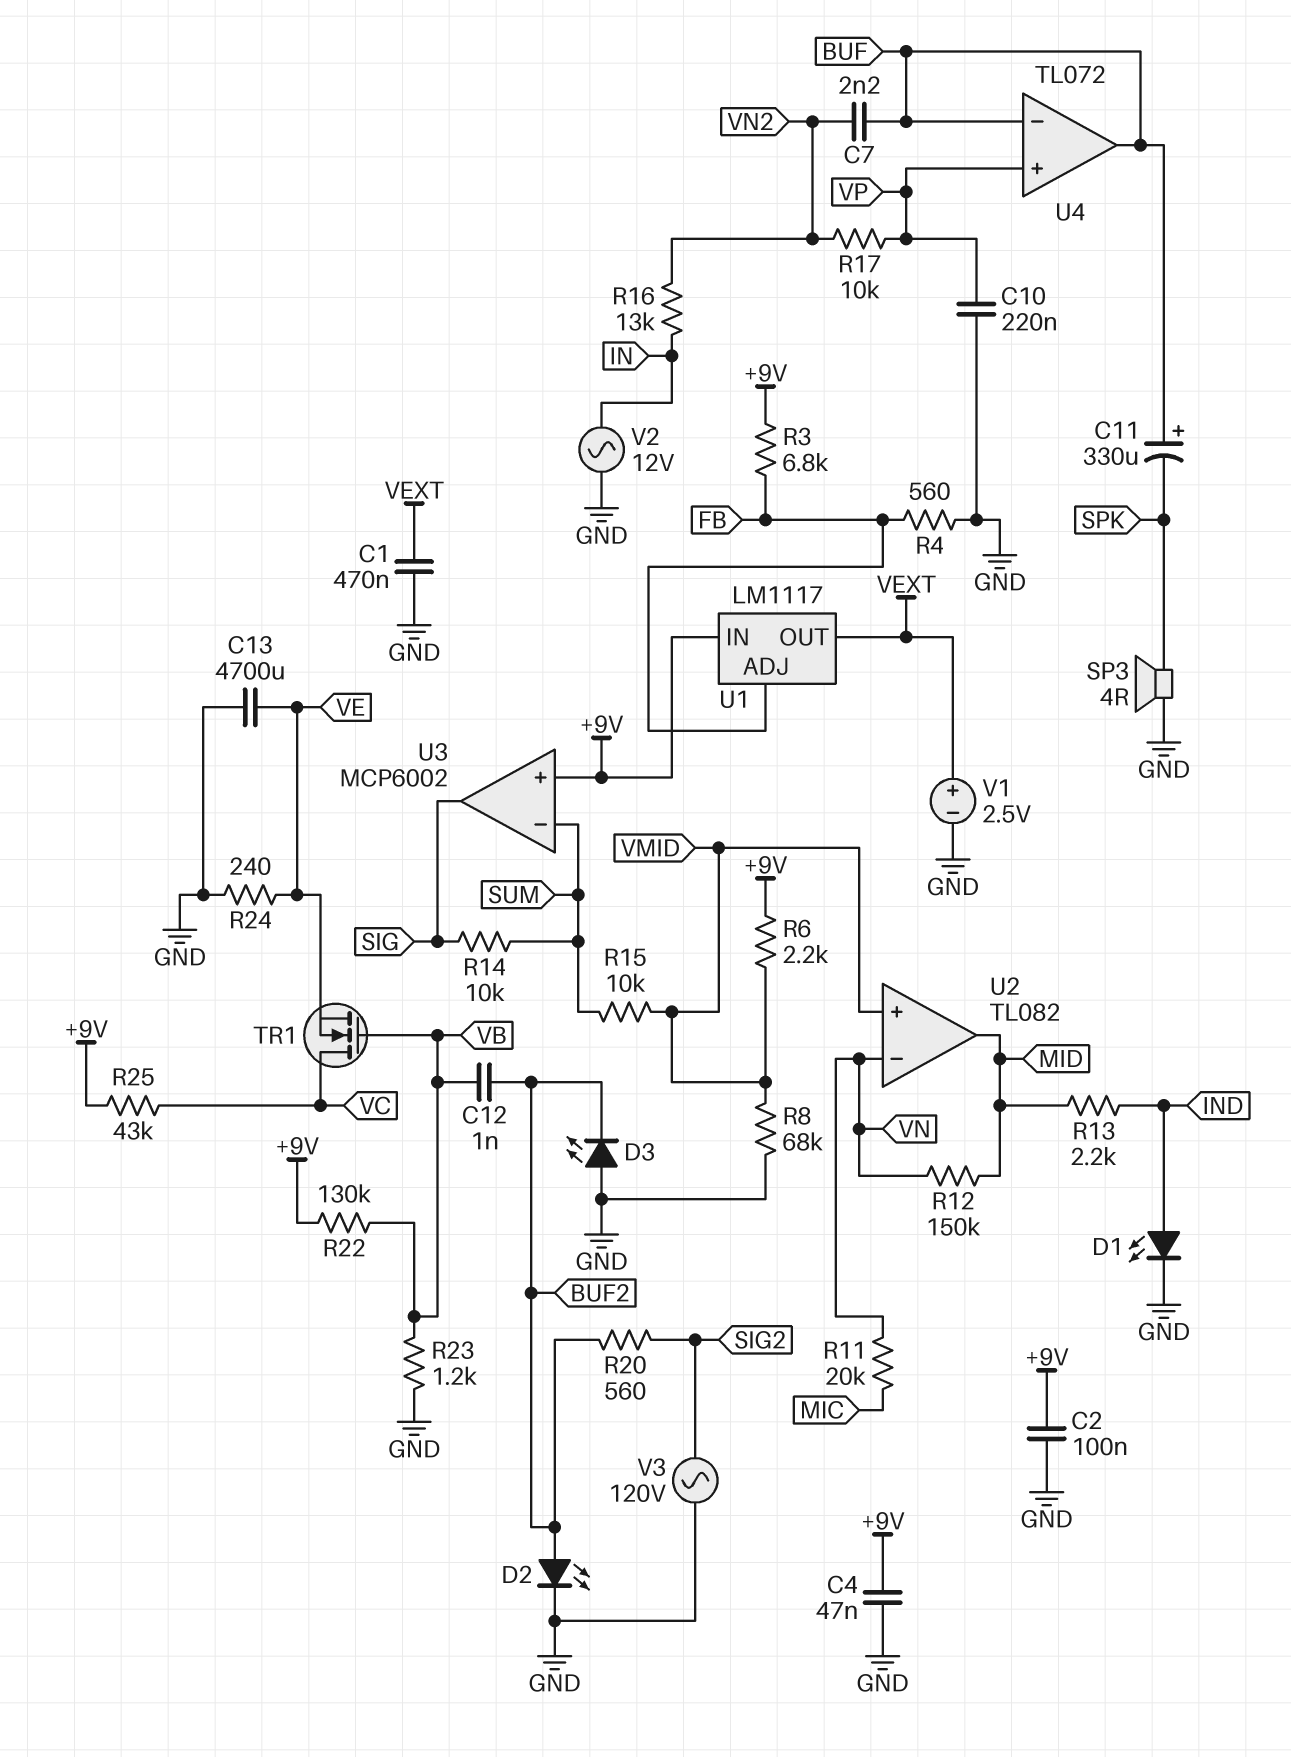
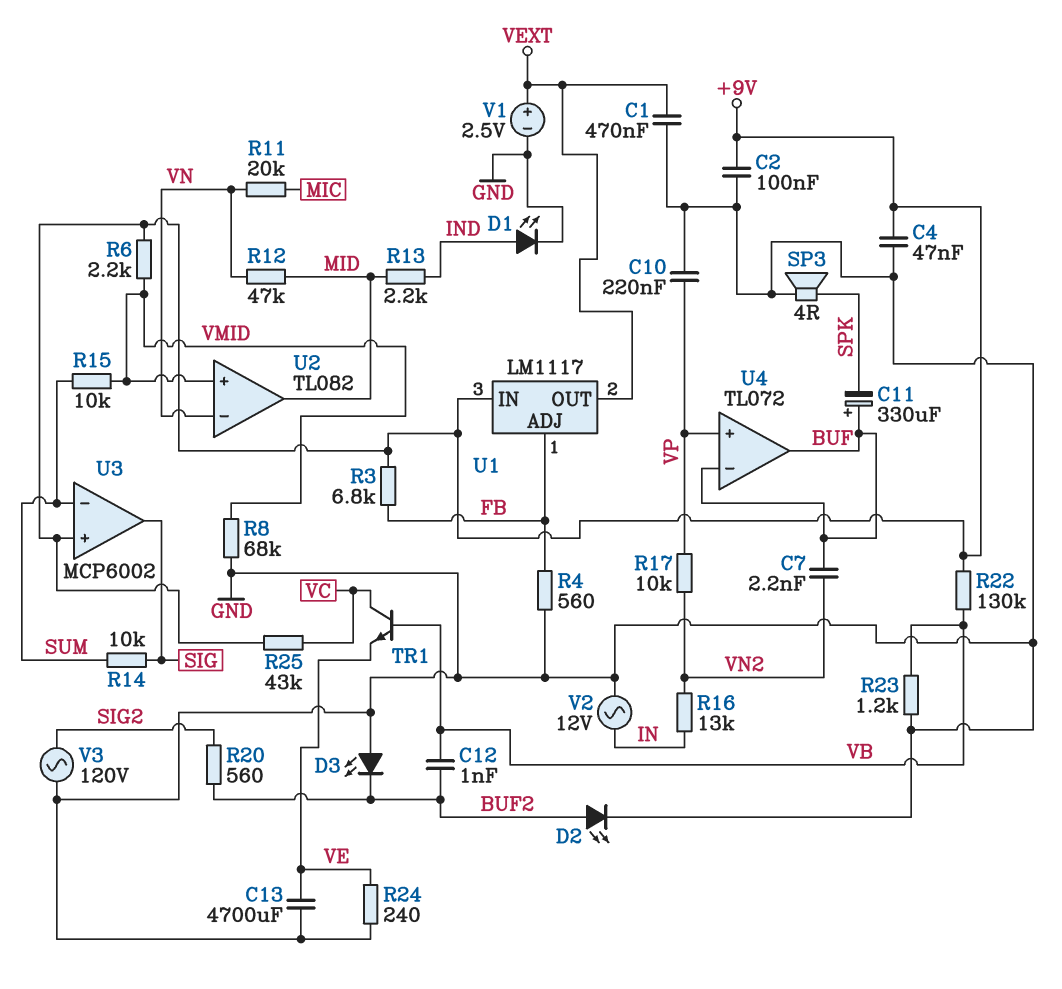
R12: 150k (MID, VN) -> 47k (MID, VN)
TR1: NMOS (G VB, D VC, S VE) -> NPN (B VB, C VC, E VE)

